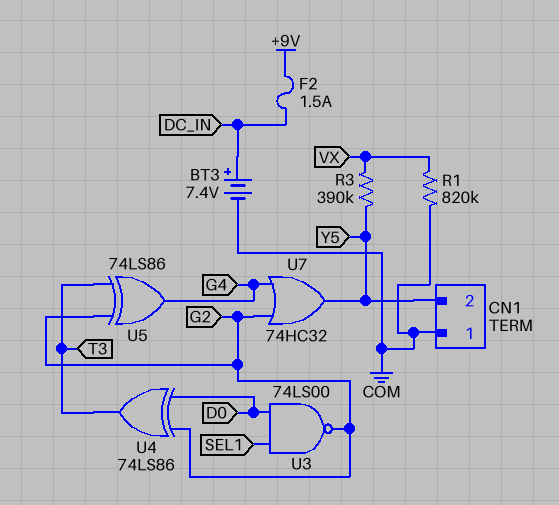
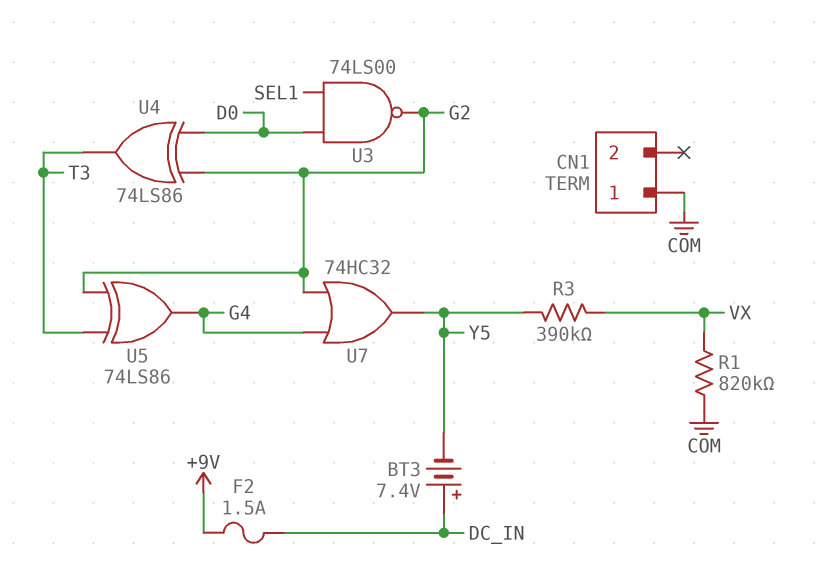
BT3: 7.4V (plus DC_IN, minus COM) -> 7.4V (plus DC_IN, minus Y5)
CN1 pin 2: Y5 -> none

